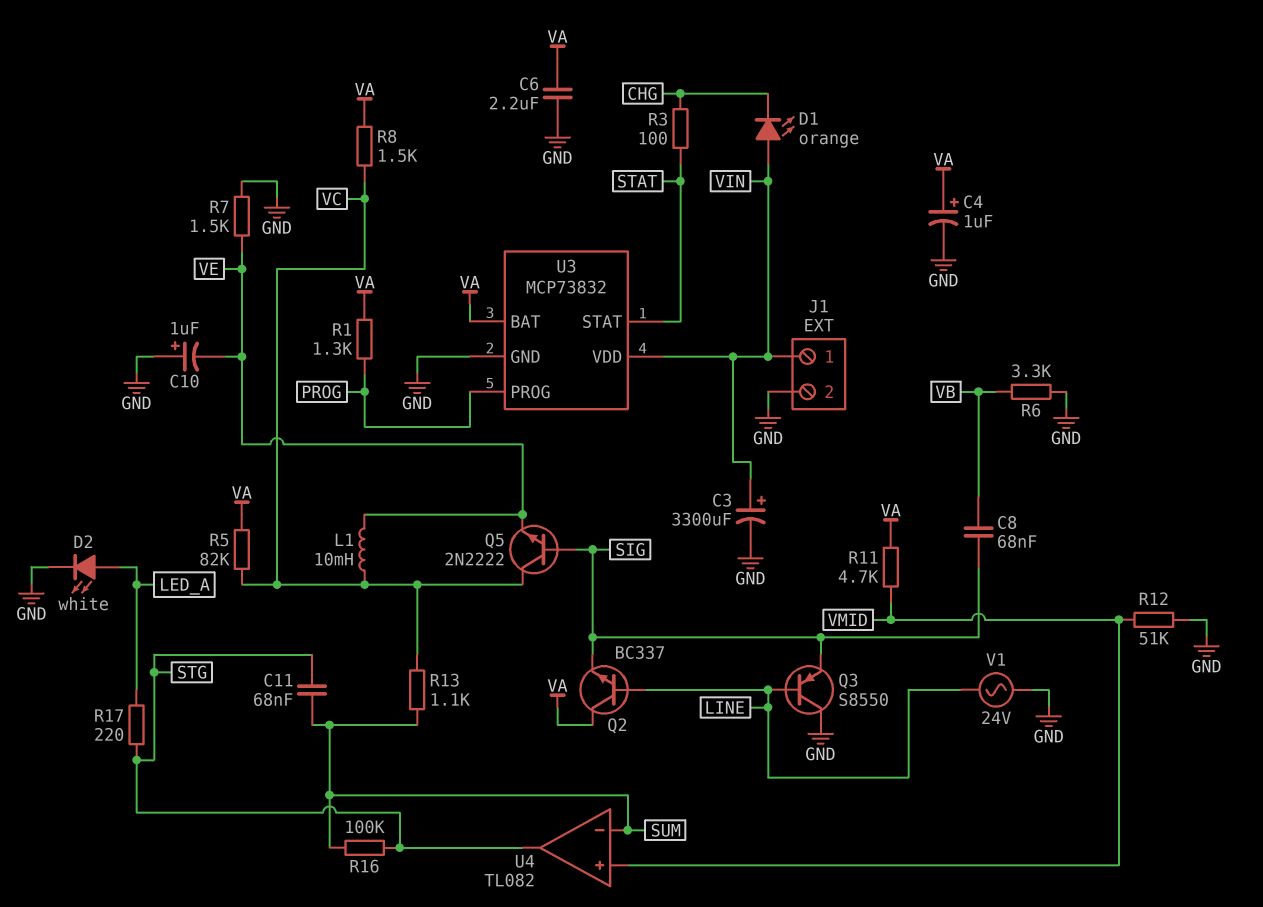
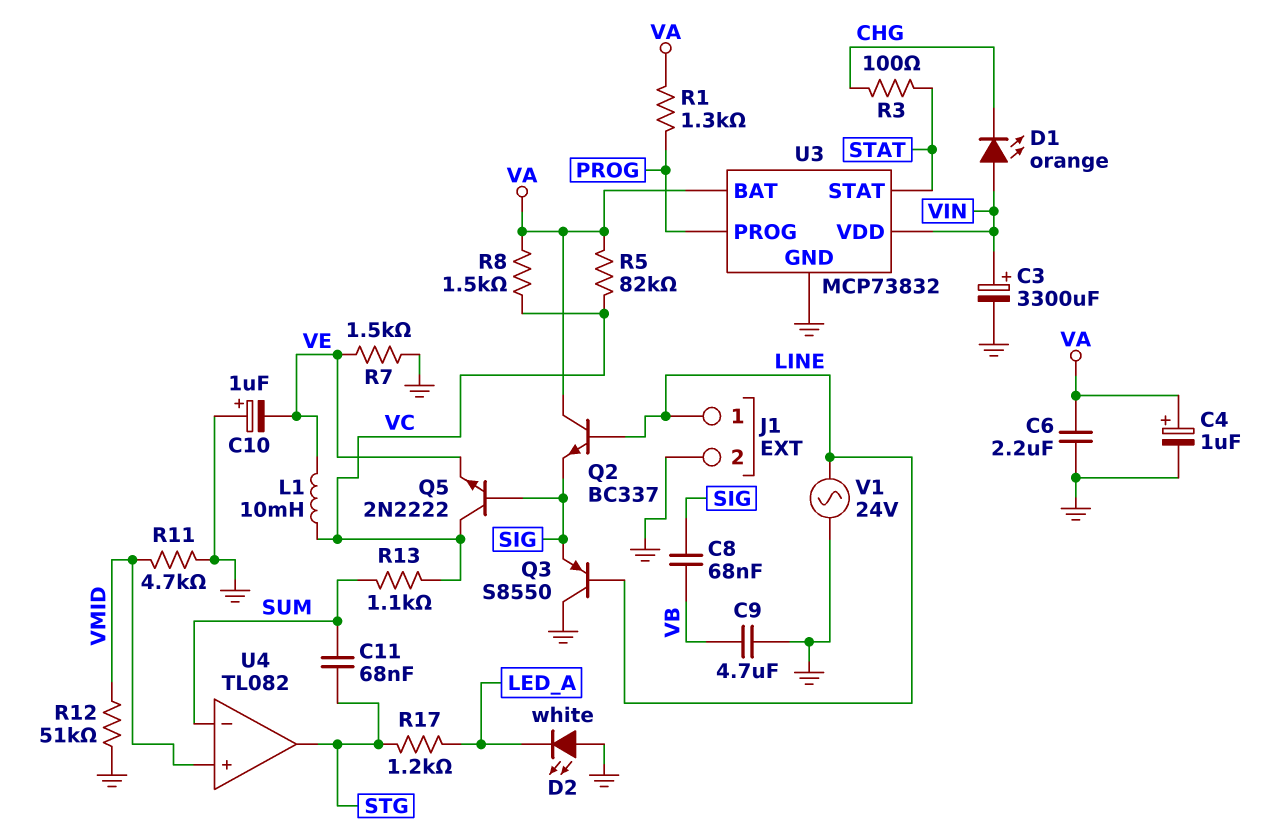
C9: none -> 4.7uF (GND, VB)
D2: LED white (A LED_A, K GND) -> LED white (A GND, K LED_A)
J1 pin 1: VIN -> LINE
R6: 3.3k (GND, VB) -> none
R11: 4.7k (VA, VMID) -> 4.7k (GND, VMID)
R16: 100k (STG, SUM) -> none
R17: 220 (LED_A, STG) -> 1.2k (LED_A, STG)

